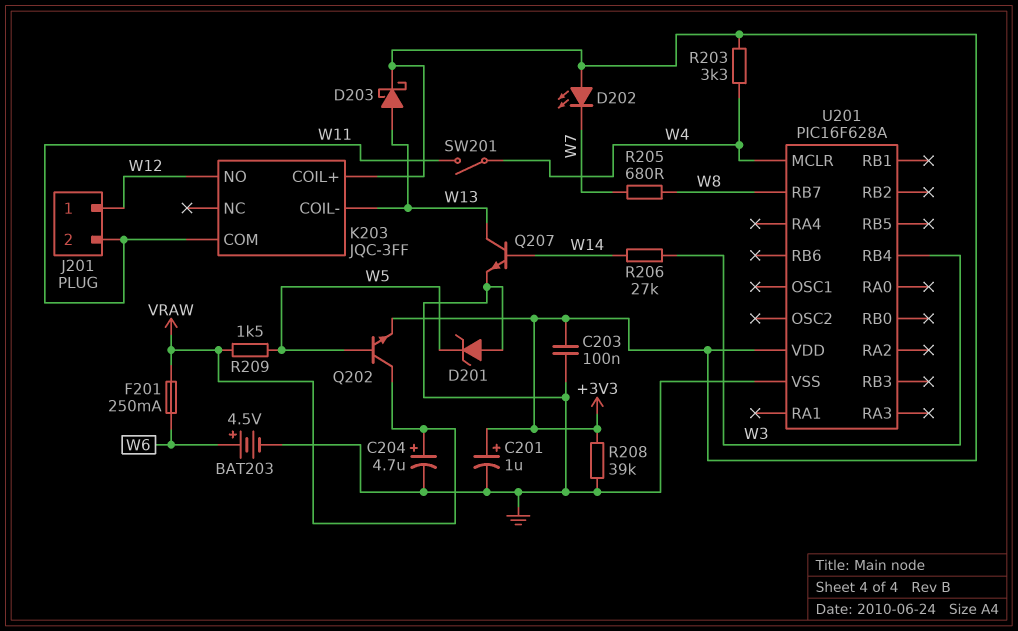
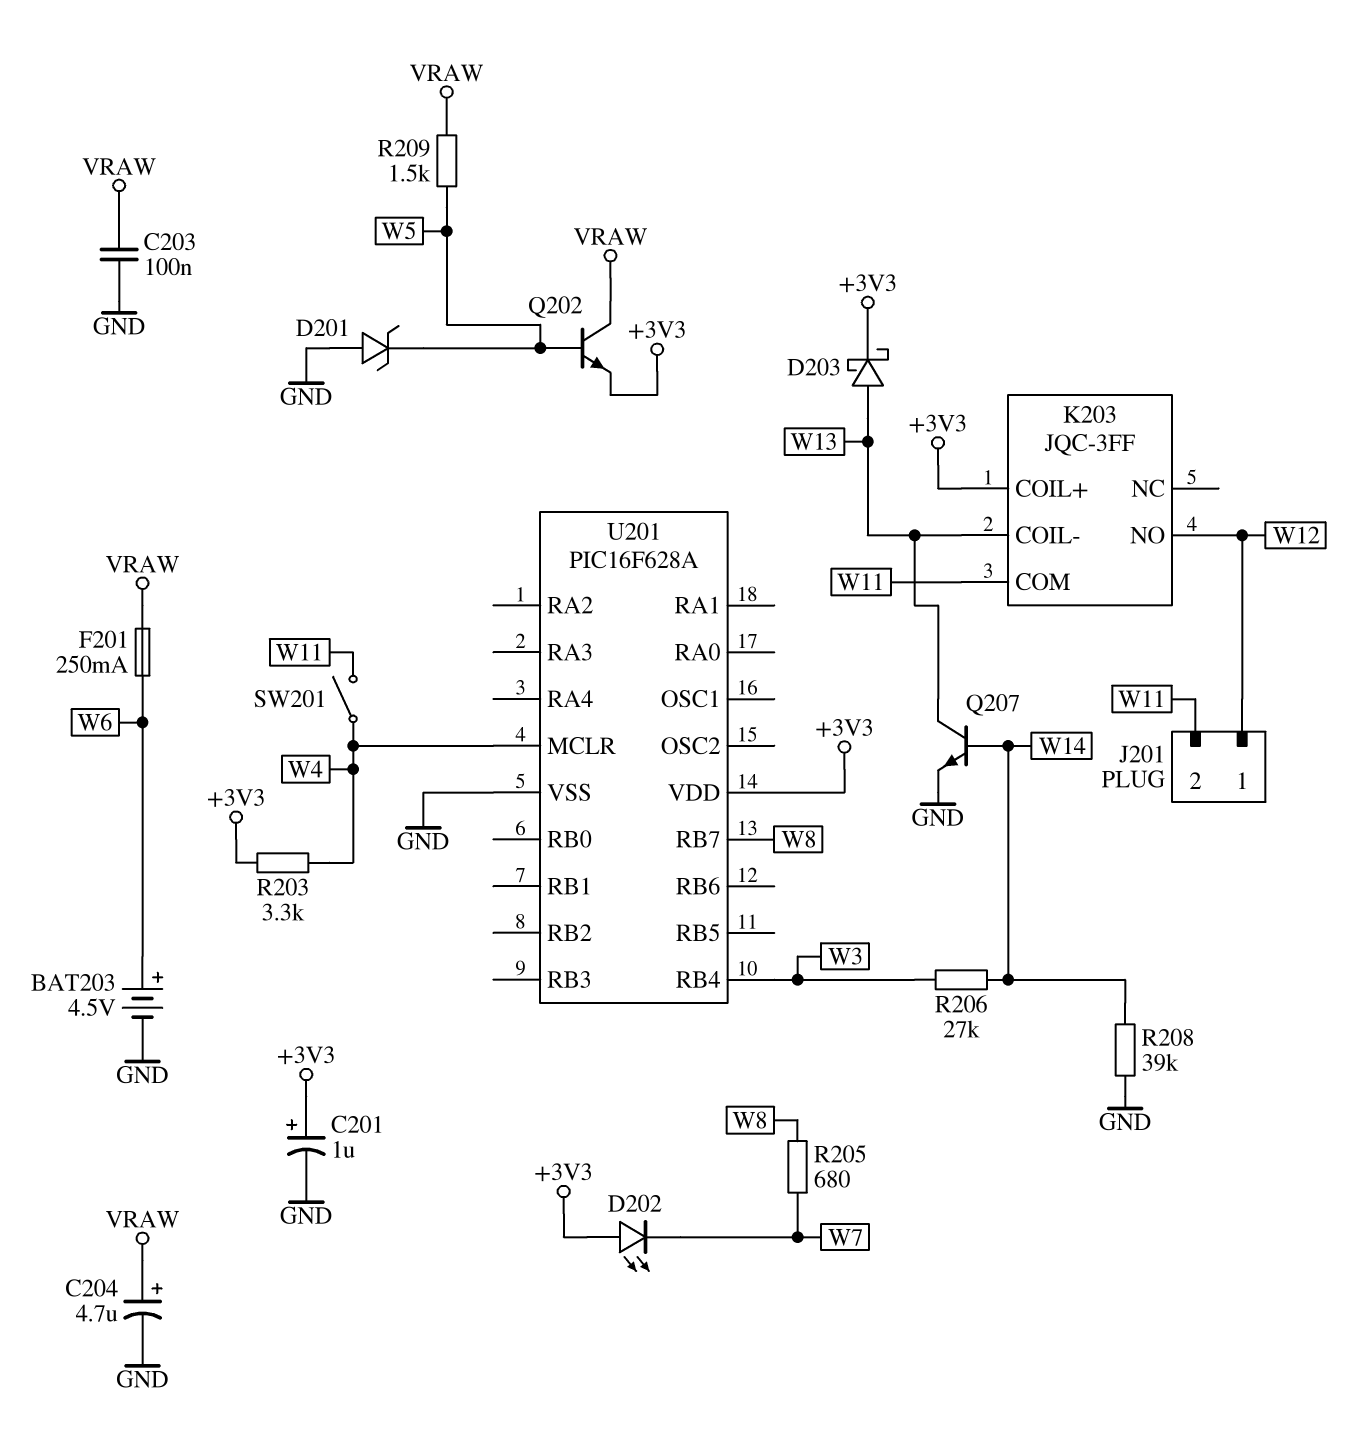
C203: 100nF (+3V3, GND) -> 100nF (GND, VRAW)
R208: 39k (+3V3, GND) -> 39k (GND, W14)

